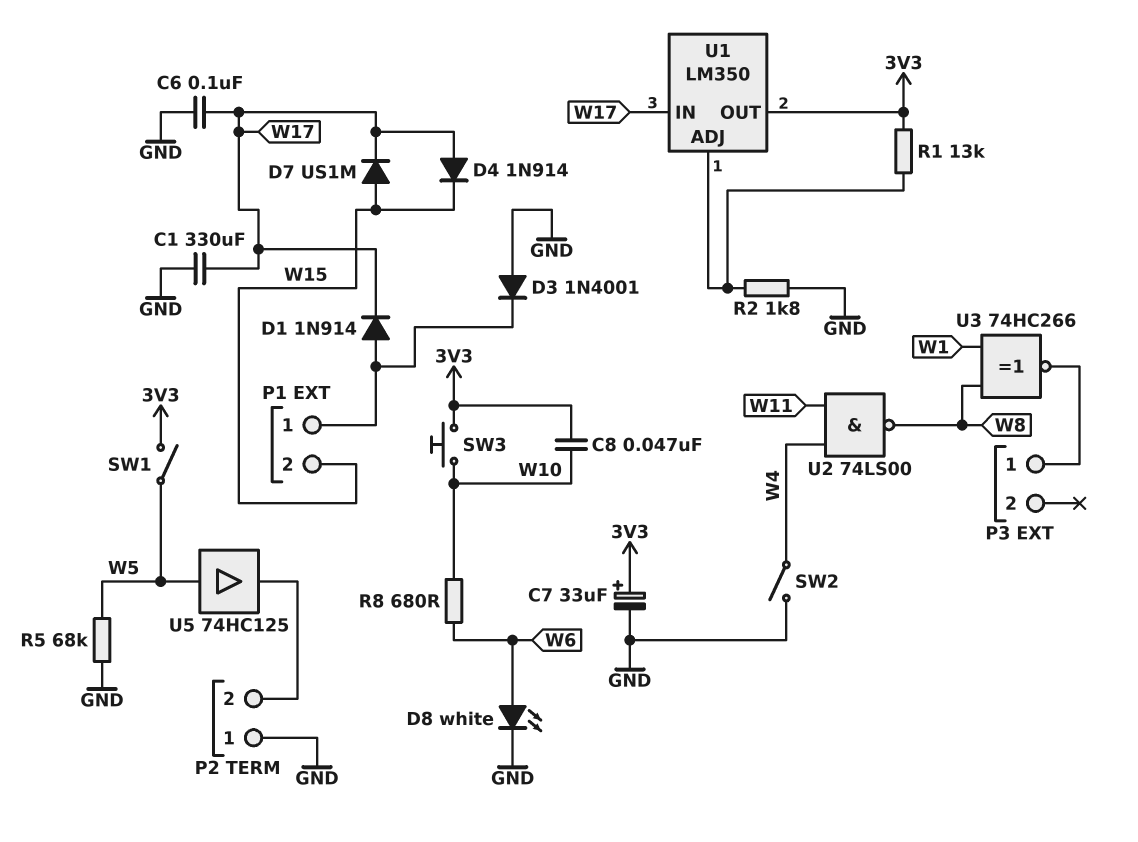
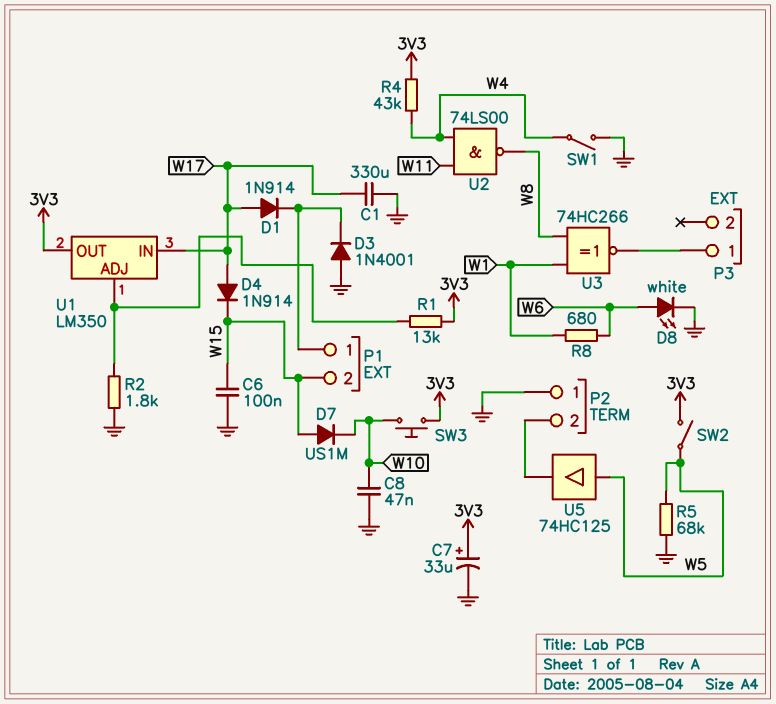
C6: 100nF (GND, W17) -> 100nF (GND, W15)
C8: 47nF (3V3, W10) -> 47nF (GND, W10)
D1: diode 1N914 (A P1/1, K W17) -> diode 1N914 (A W17, K P1/1)
D7: diode US1M (A W15, K W17) -> diode US1M (A W15, K W10)
R4: none -> 43k (3V3, W4)
R8: 680 (W6, W10) -> 680 (W1, W6)
SW1: switch (3V3, W5) -> switch (GND, W4)
SW2: switch (GND, W4) -> switch (3V3, W5)

